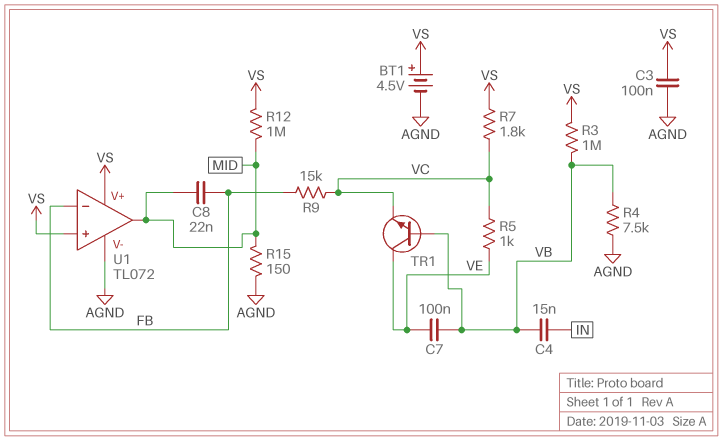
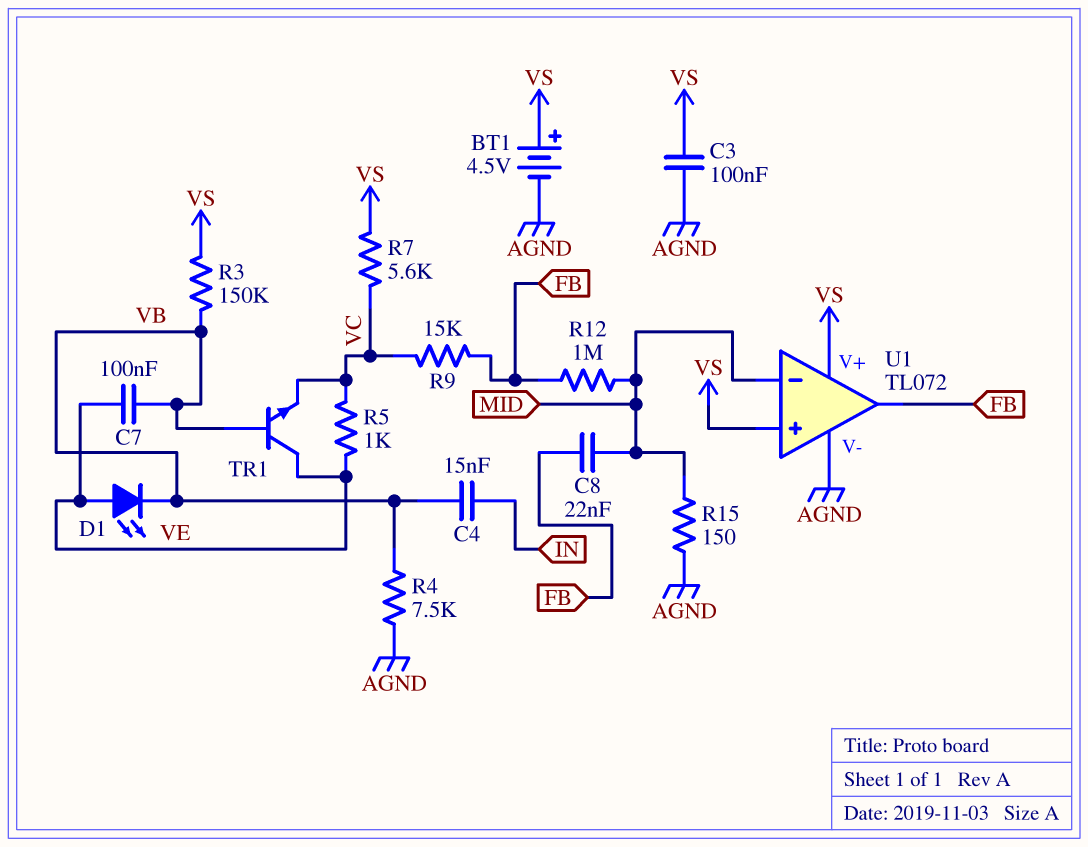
D1: none -> LED (A VE, K VB)
R3: 1M (VB, VS) -> 150k (VB, VS)
R7: 1.8k (VC, VS) -> 5.6k (VC, VS)
R12: 1M (MID, VS) -> 1M (FB, MID)
U1 pin in-: FB -> MID
U1 pin out: MID -> FB

